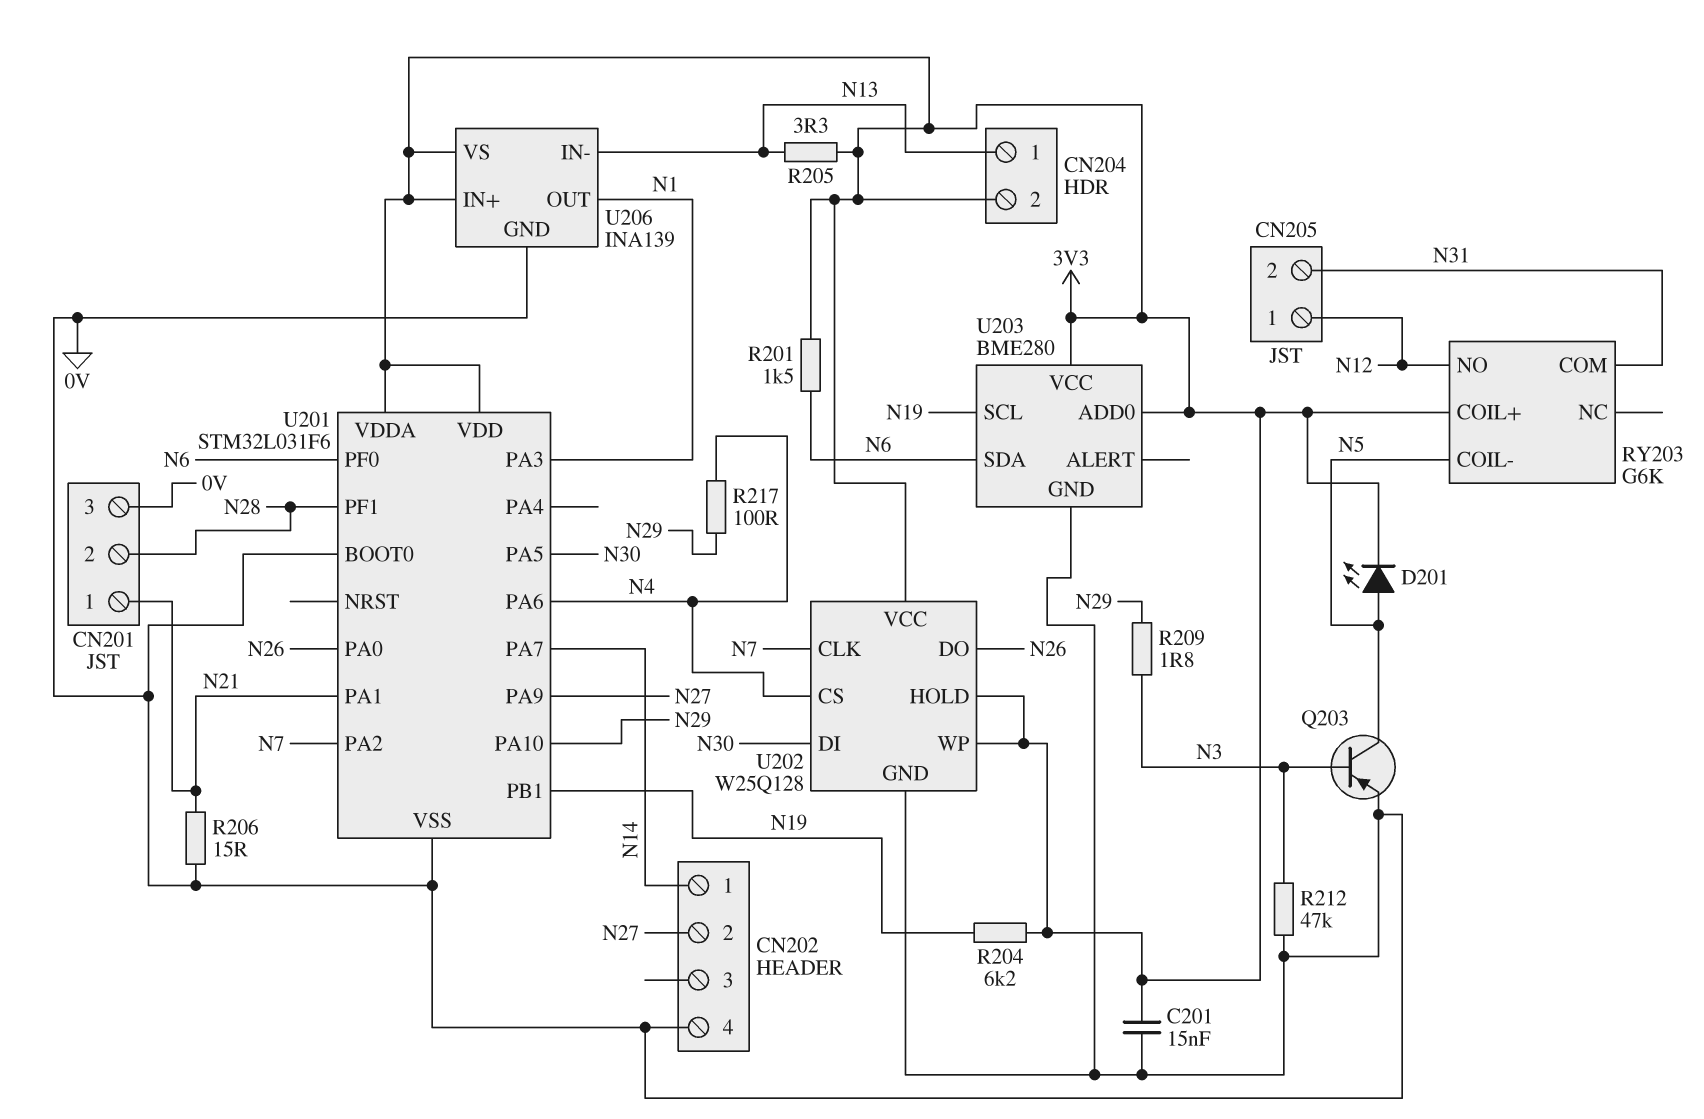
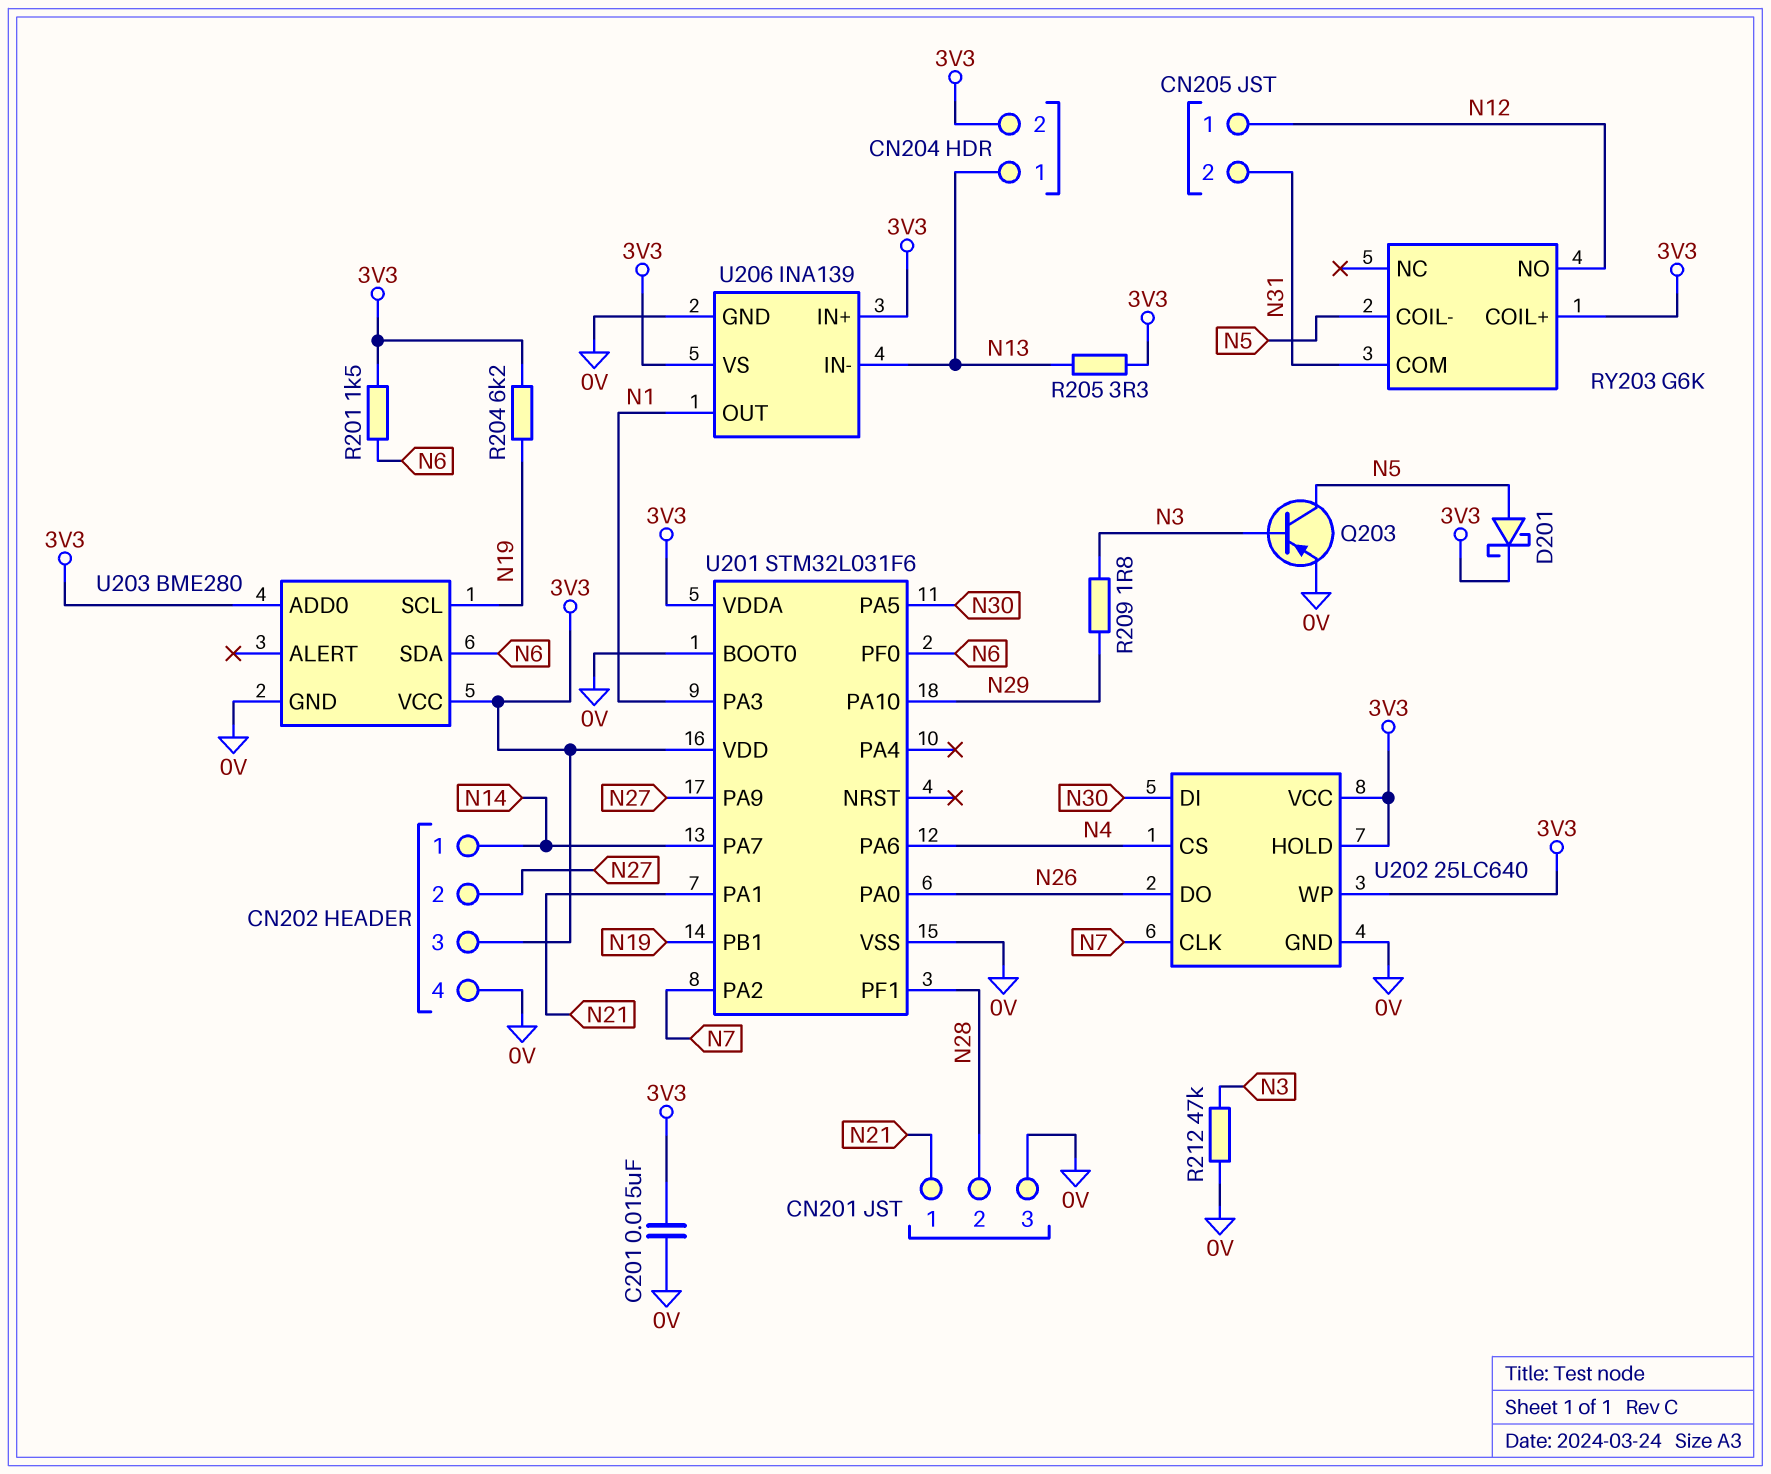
CN202 pin 3: none -> 3V3
D201: LED (A N5, K 3V3) -> schottky (A N5, K 3V3)
R206: 15 (0V, N21) -> none
R217: 100 (N4, N29) -> none
U202: W25Q128 -> 25LC640

